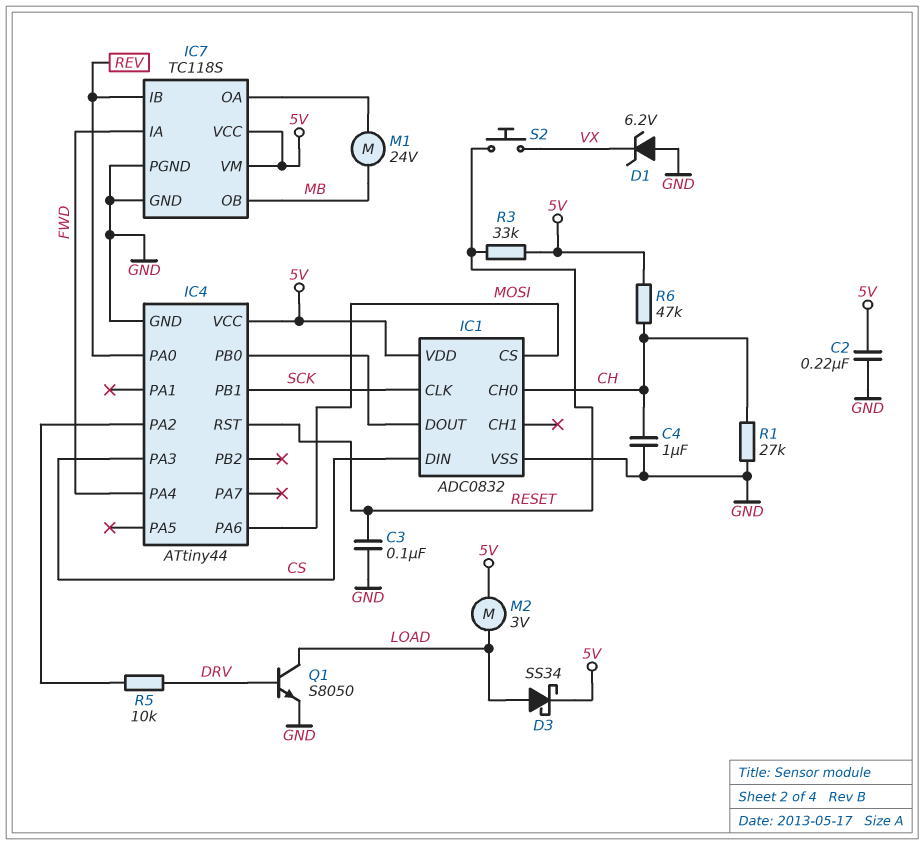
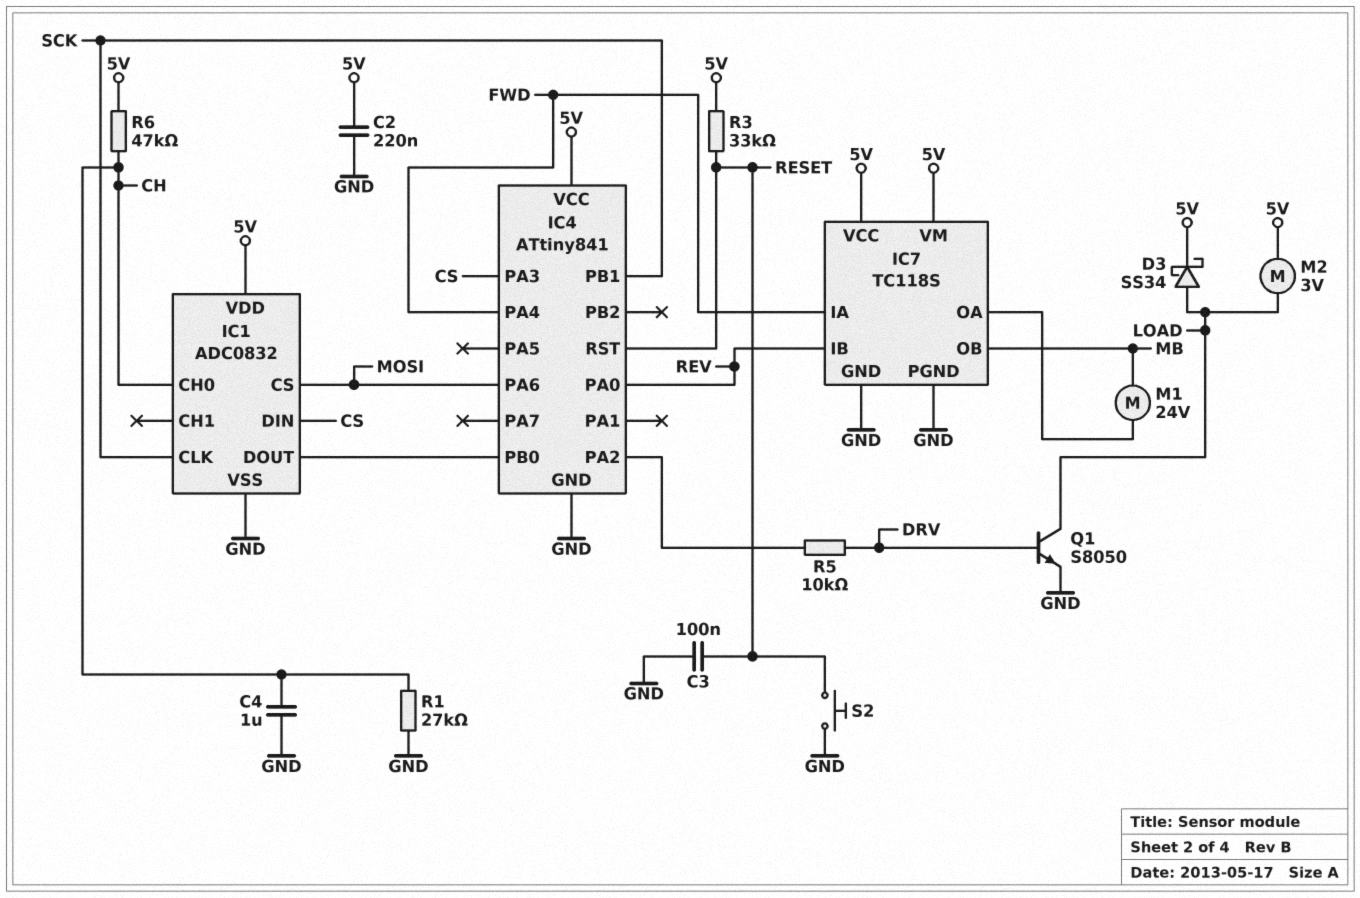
D1: zener 6.2V (A GND, K VX) -> none
IC4: ATtiny44 -> ATtiny841
S2: button (RESET, VX) -> button (GND, RESET)

